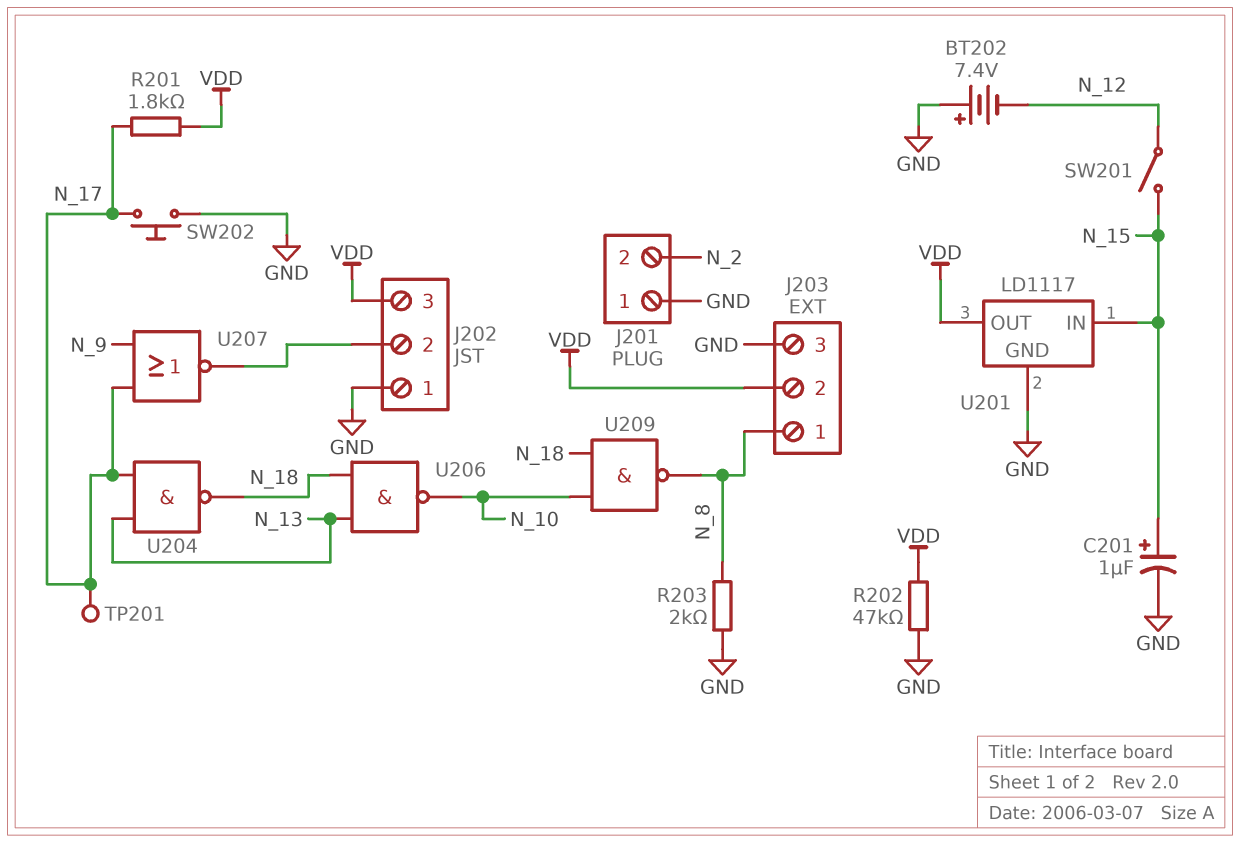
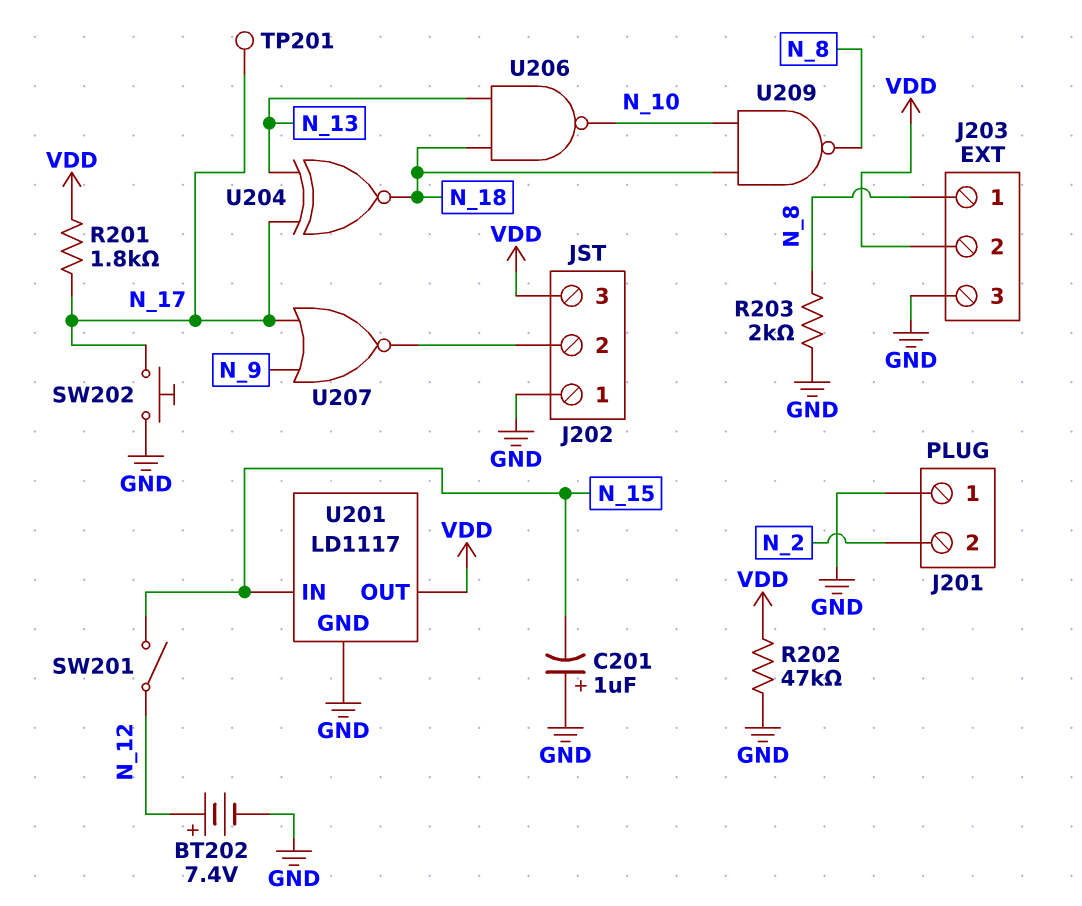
BT202: 7.4V (plus GND, minus N_12) -> 7.4V (plus N_12, minus GND)
C201: 1uF (plus N_15, minus GND) -> 1uF (plus GND, minus N_15)
U204: NAND (in N_13, in N_17, out N_18) -> XNOR (in N_13, in N_17, out N_18)

